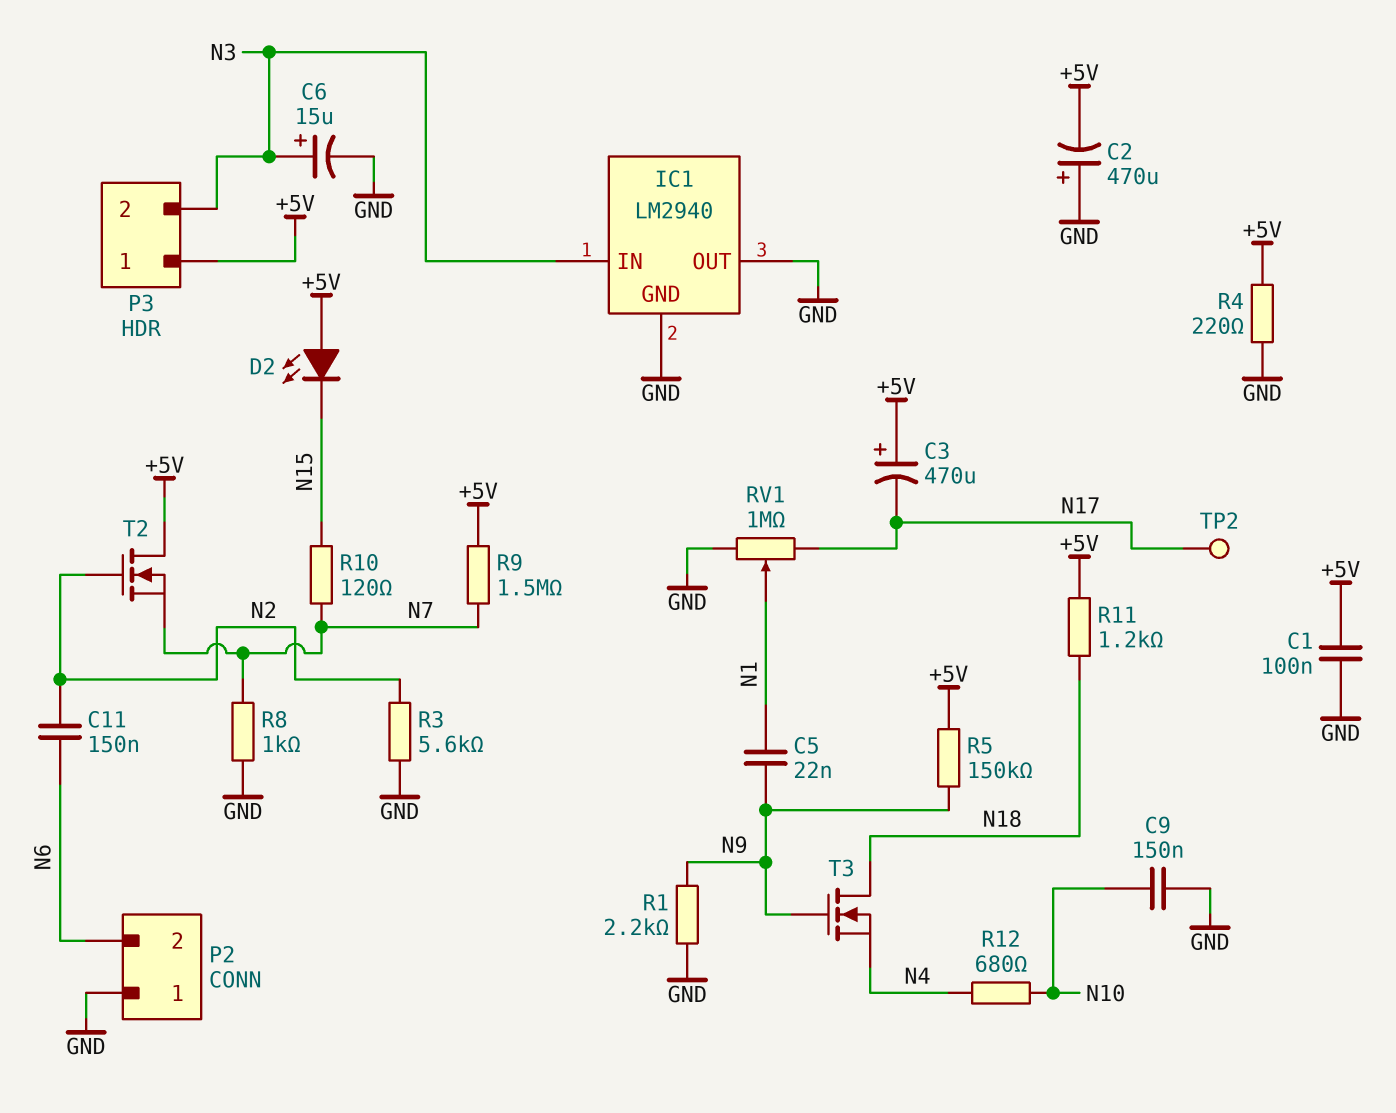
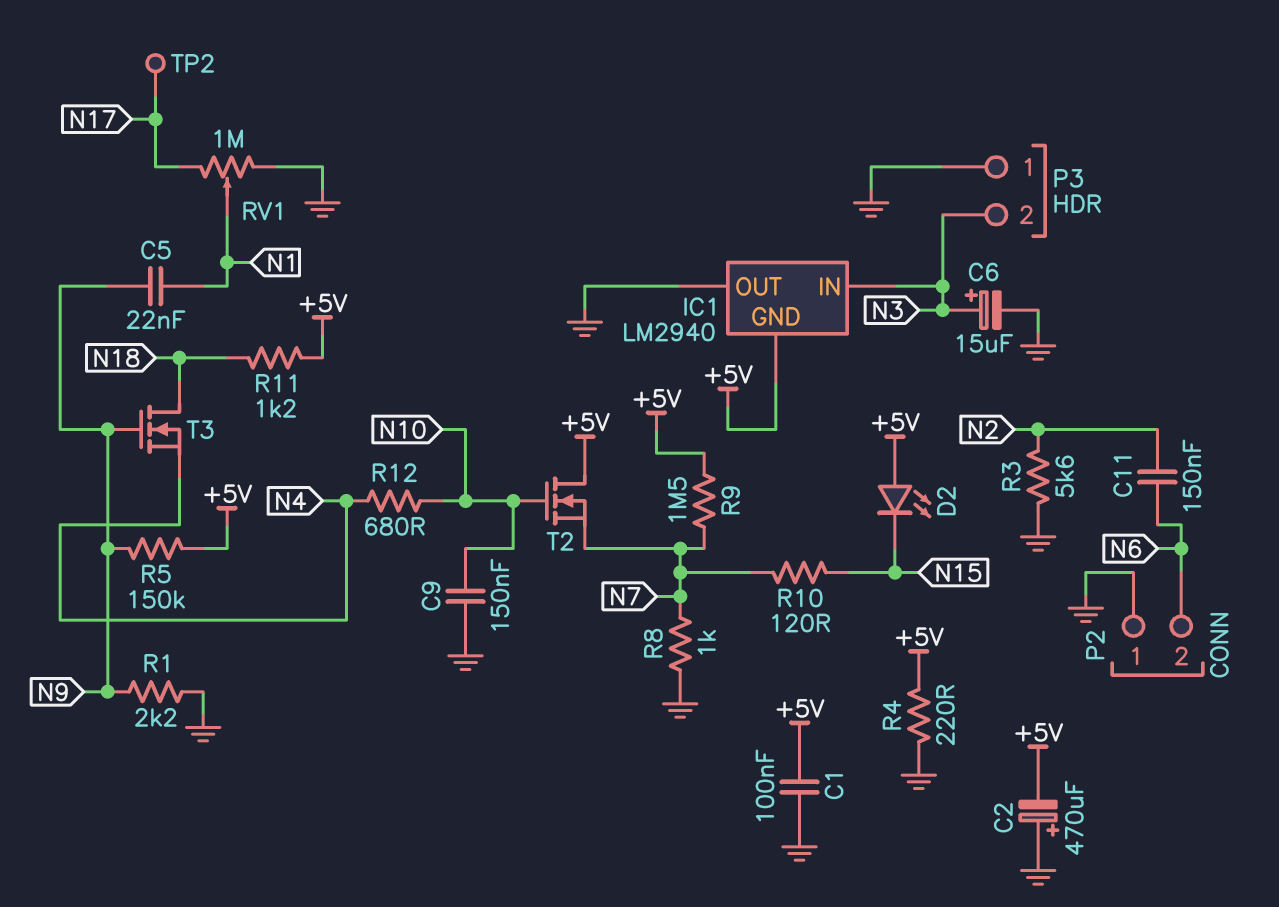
C3: 470uF (plus +5V, minus N17) -> none
IC1 pin GND: GND -> +5V
P3 pin 1: +5V -> GND
T2: NMOS (G N2, D +5V, S N7) -> NMOS (G N10, D +5V, S N7)

